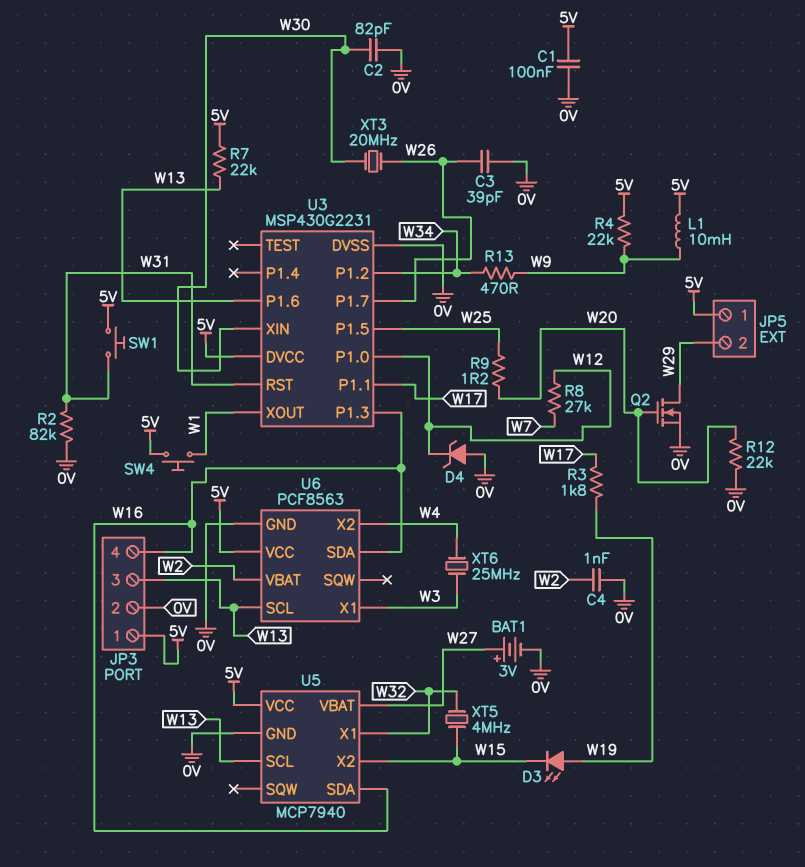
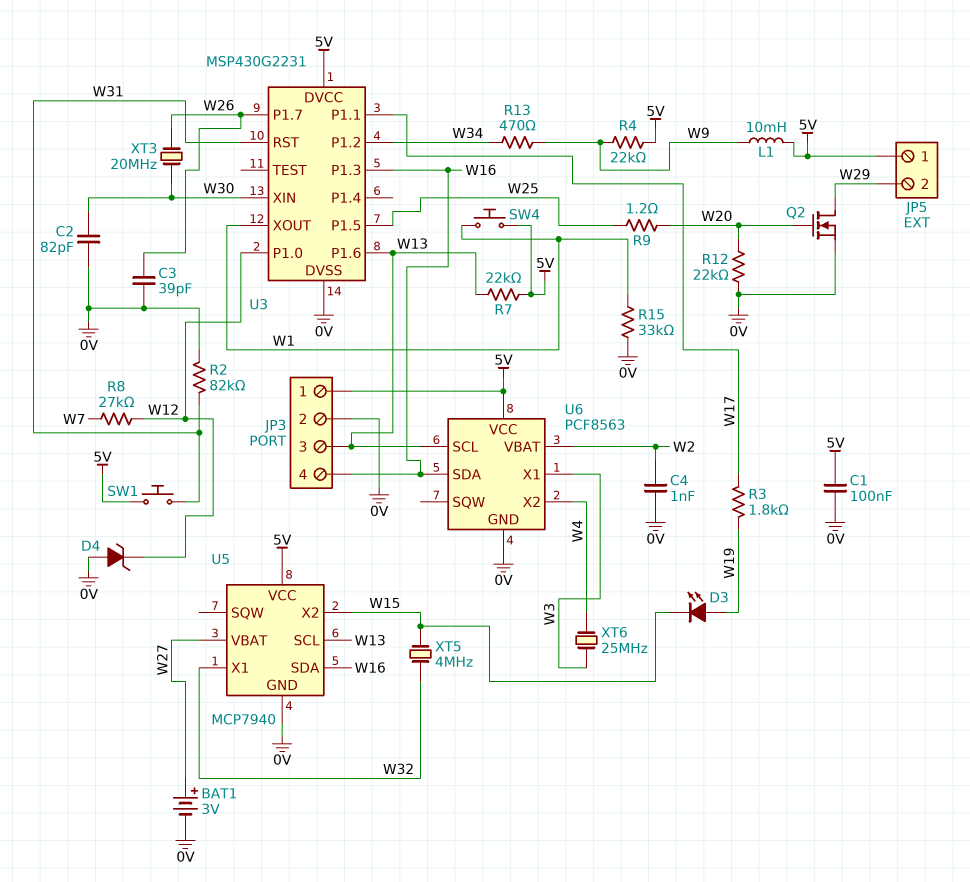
R15: none -> 33k (0V, W1)

